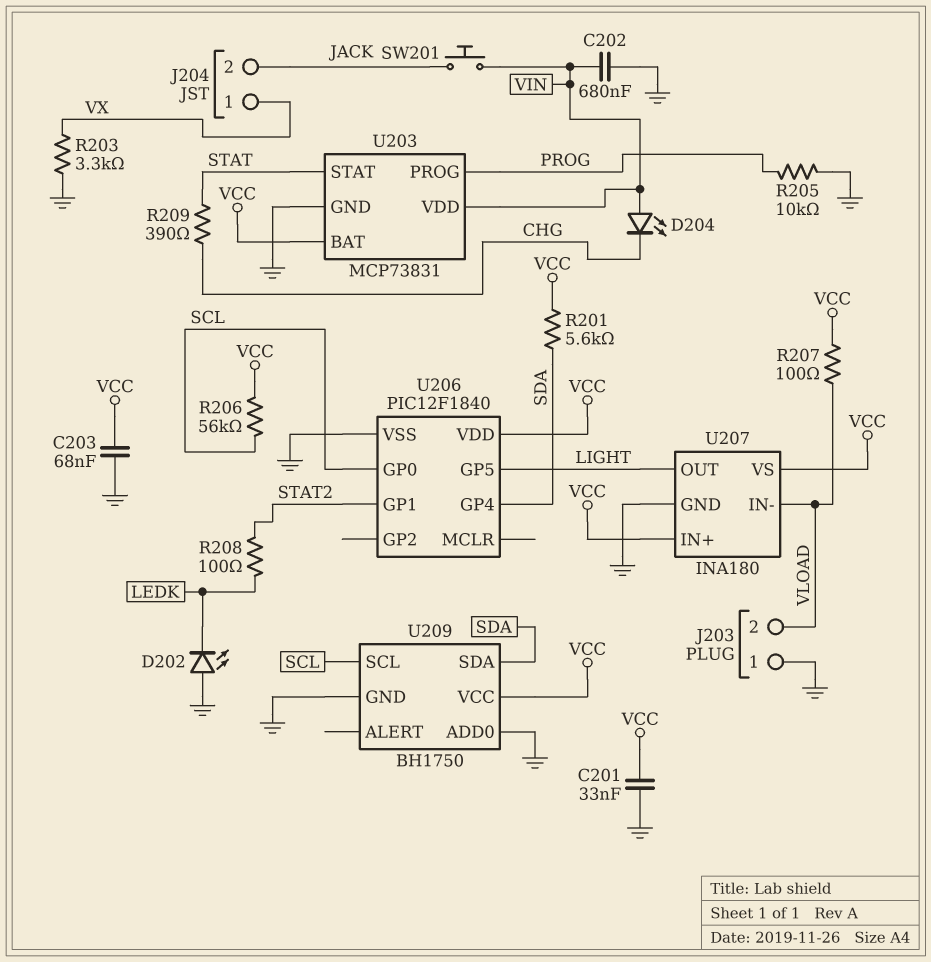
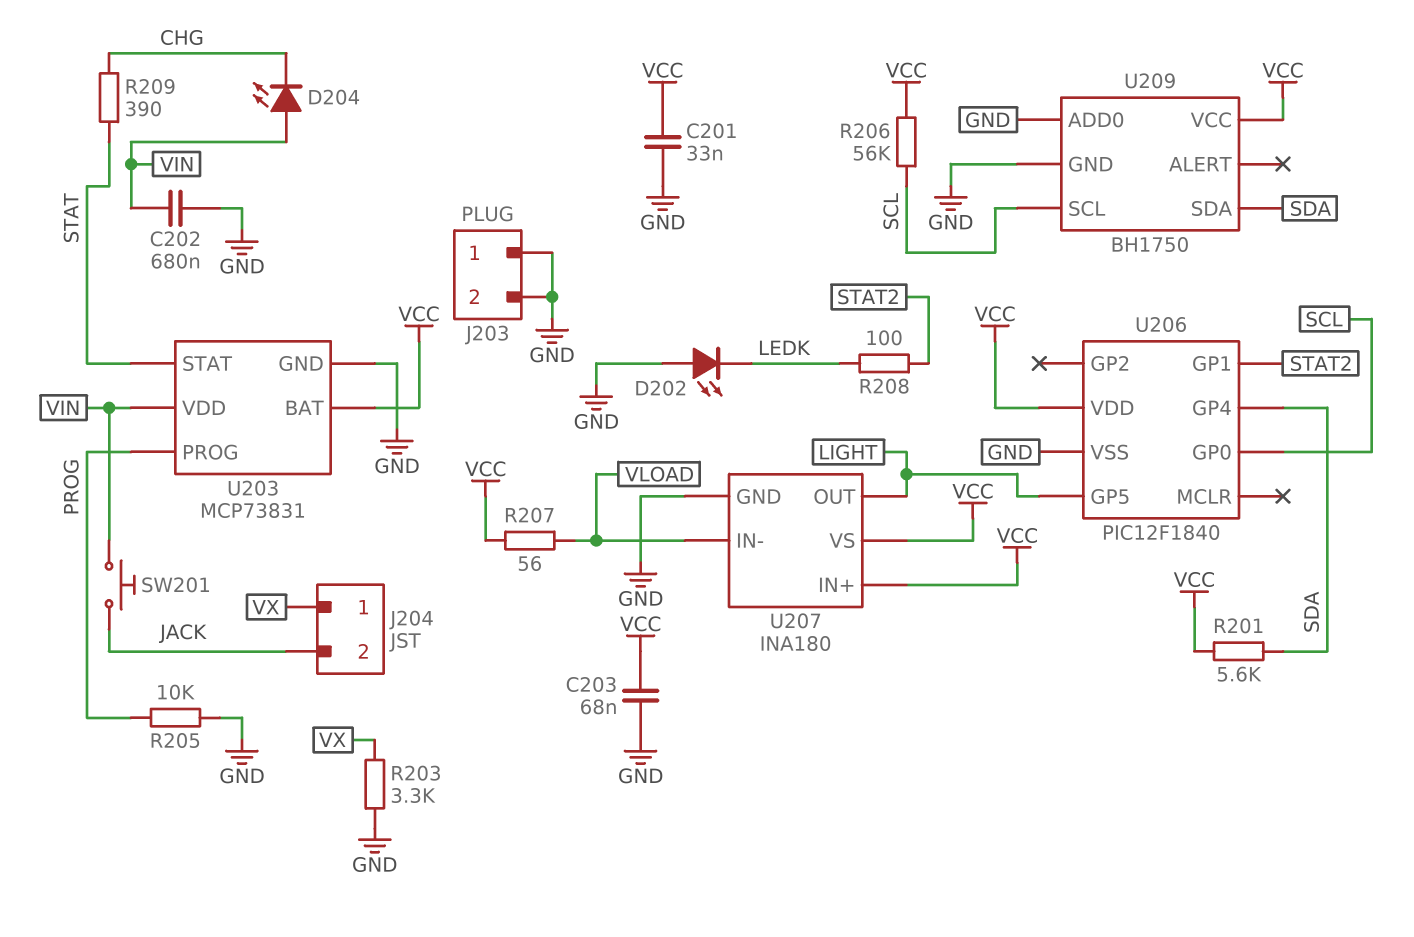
J203 pin 2: VLOAD -> GND
R207: 100 (VCC, VLOAD) -> 56 (VCC, VLOAD)

